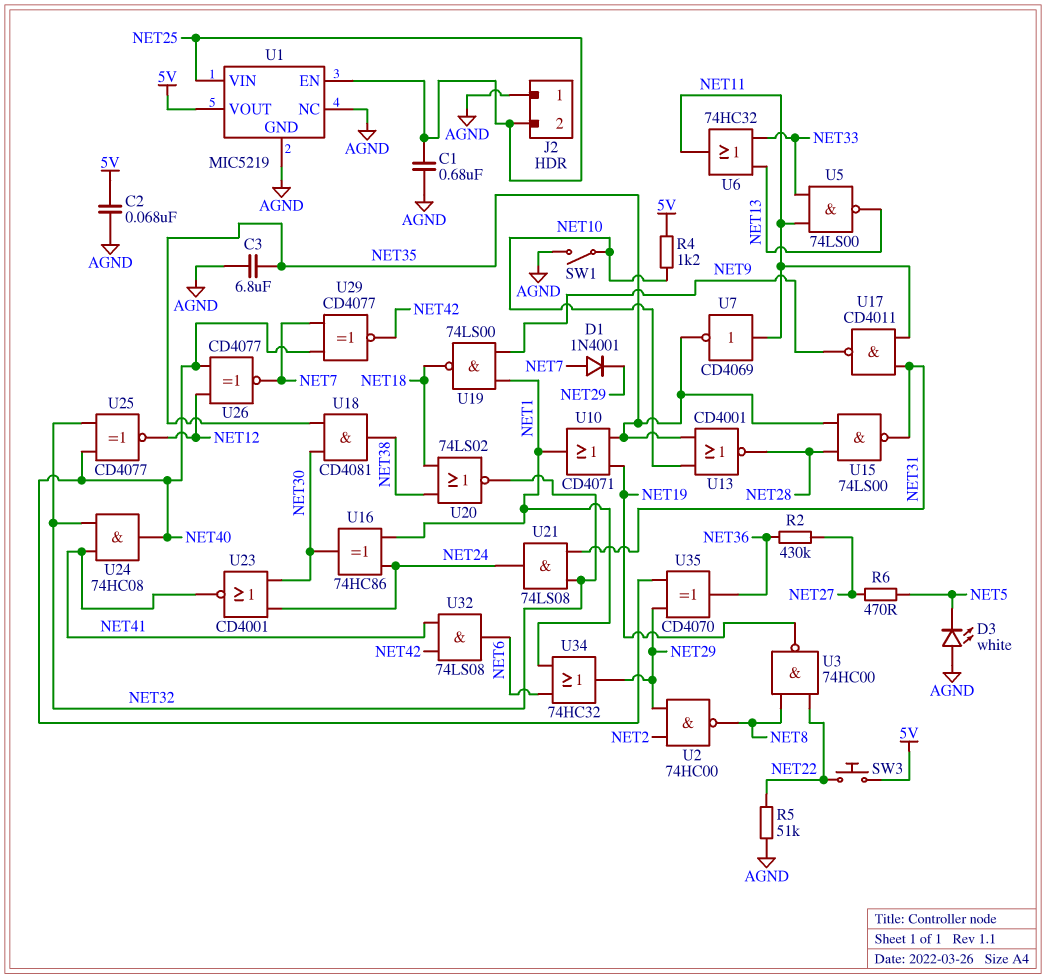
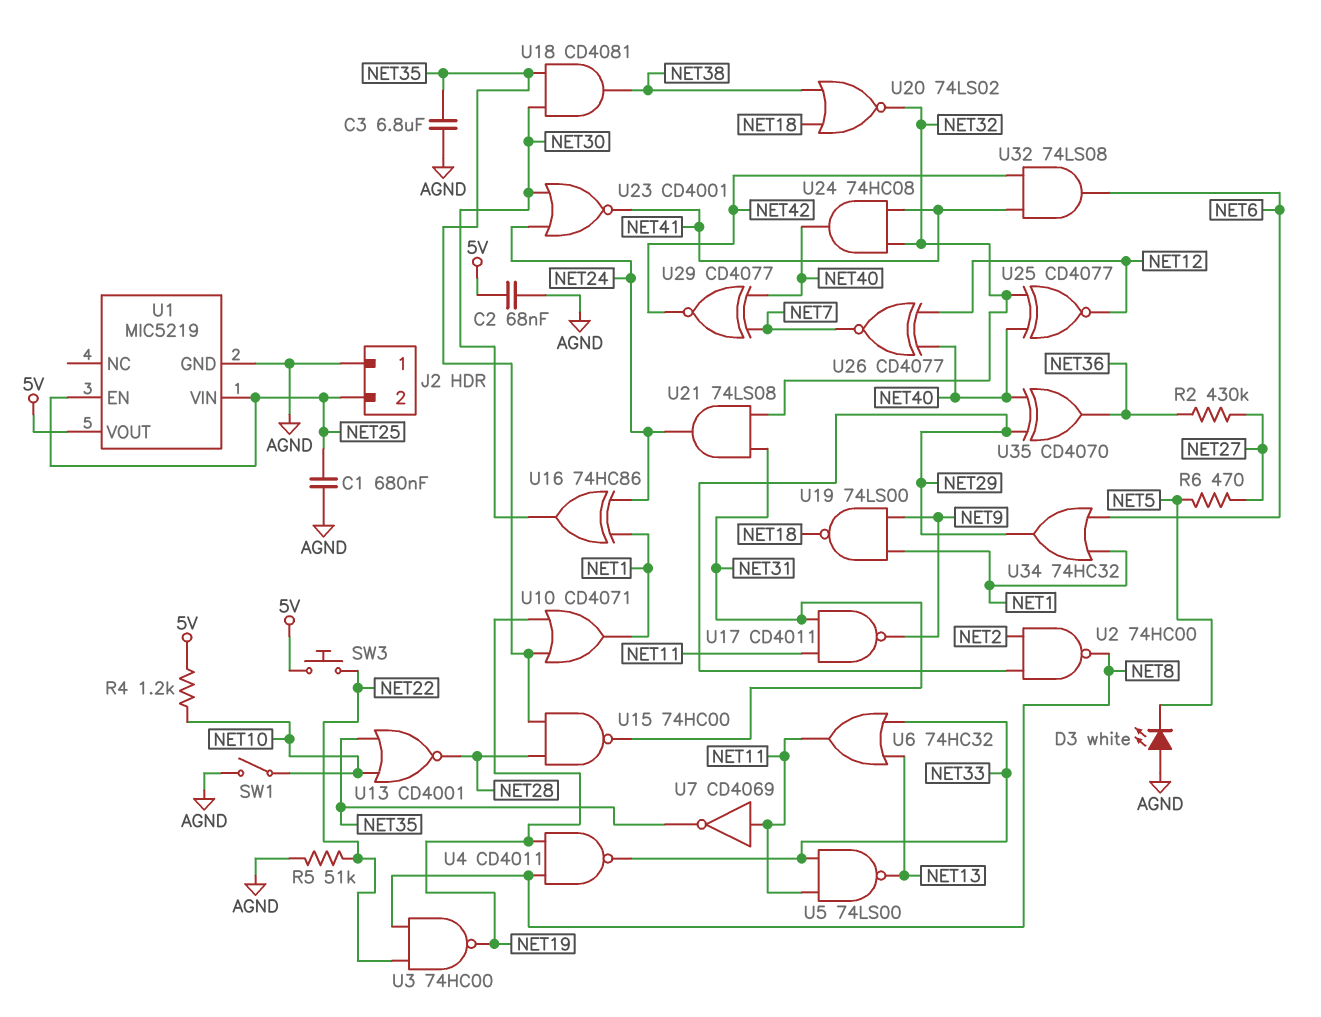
D1: diode 1N4001 (A NET7, K NET29) -> none
U1 pin NC: AGND -> none
U4: none -> NAND CD4011 (in NET8, in NET19, out NET33)
U15: NAND 74LS00 (in NET28, in NET35, out NET31) -> NAND 74HC00 (in NET28, in NET35, out NET31)

